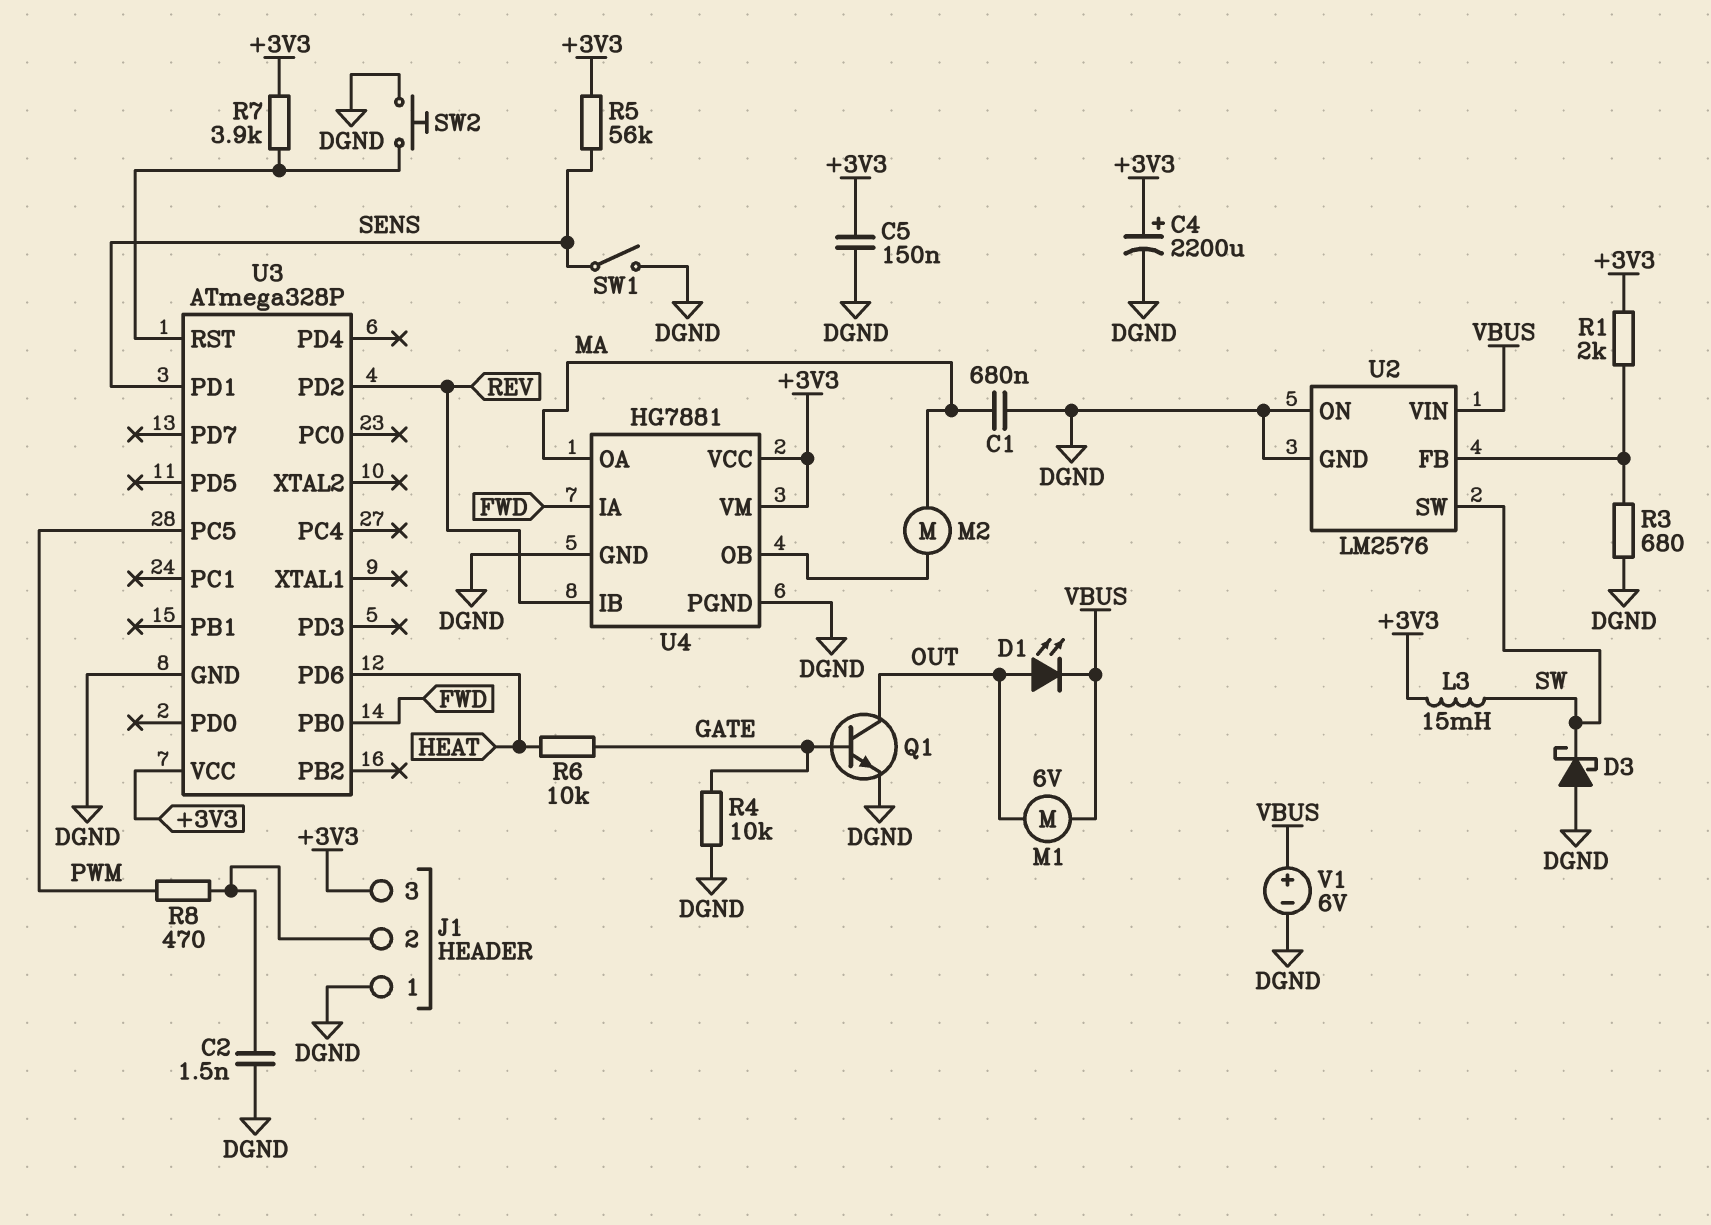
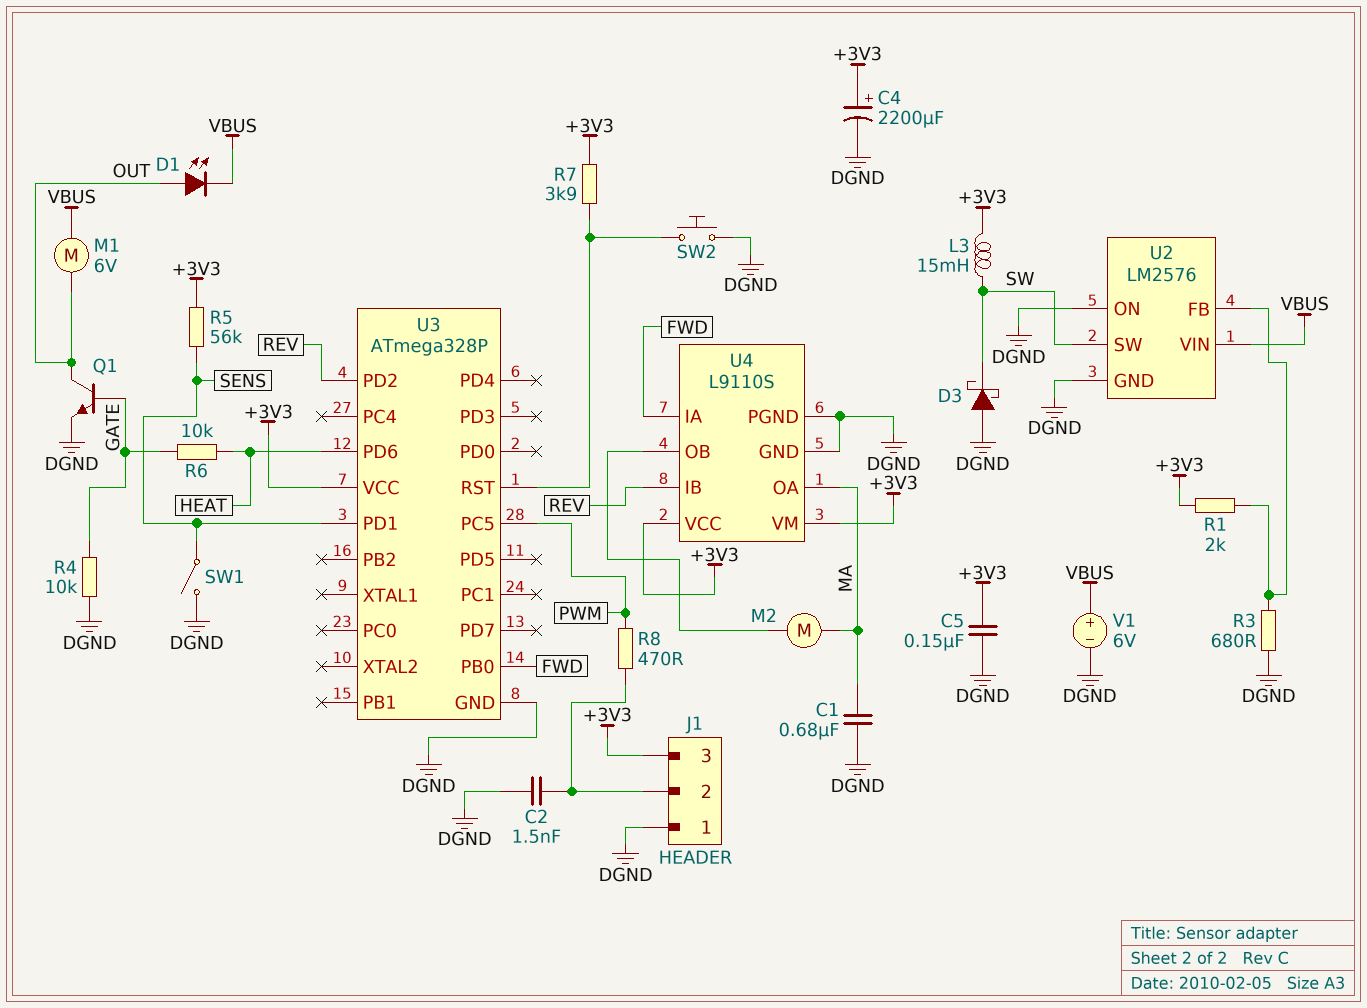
U4: HG7881 -> L9110S

